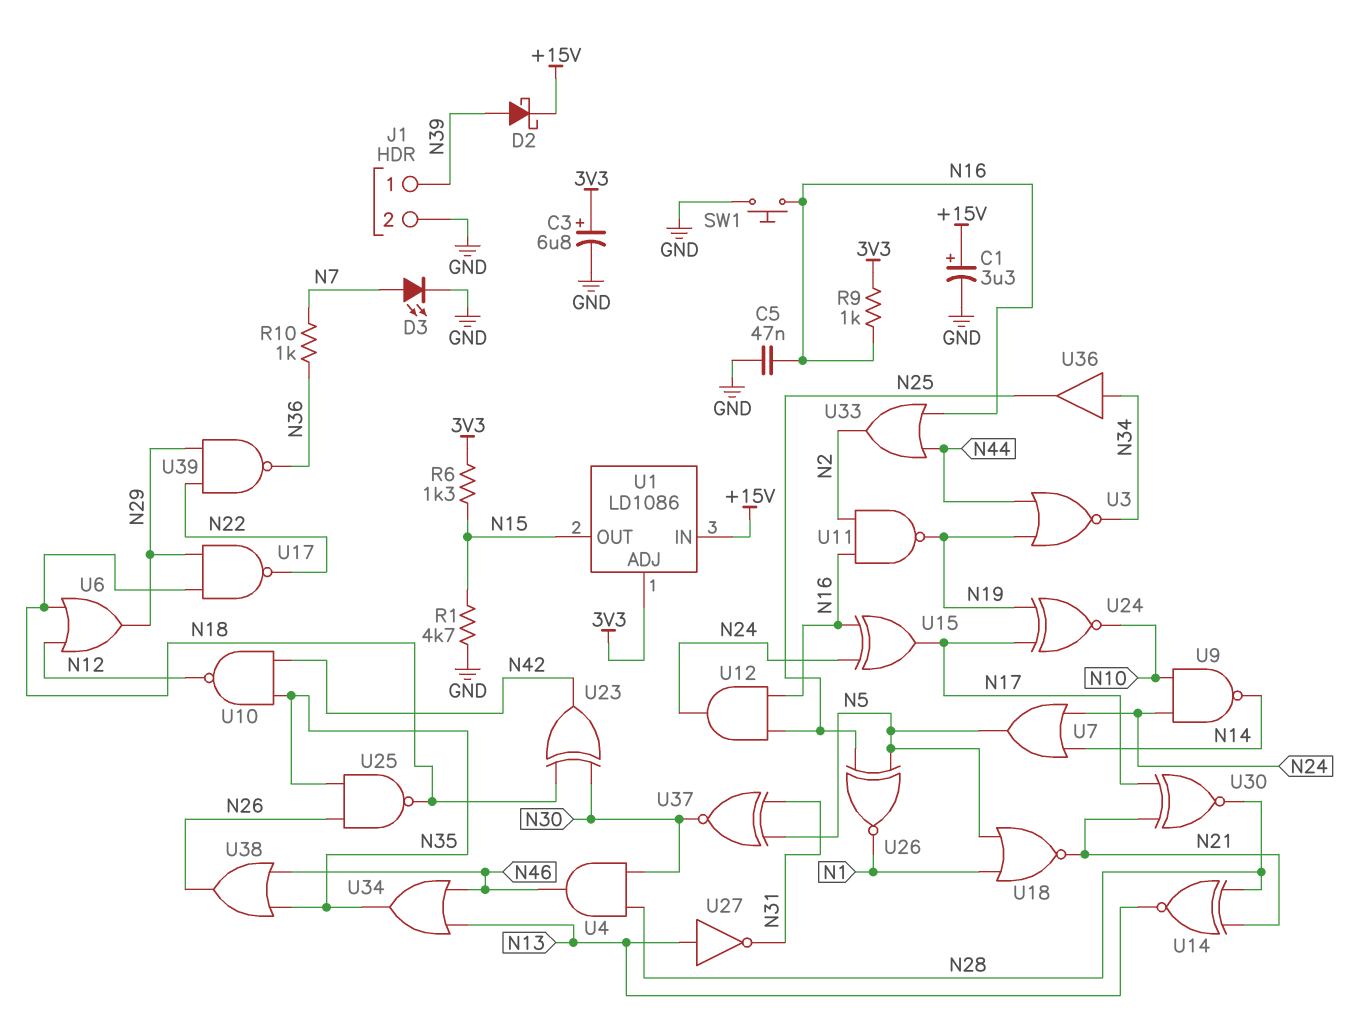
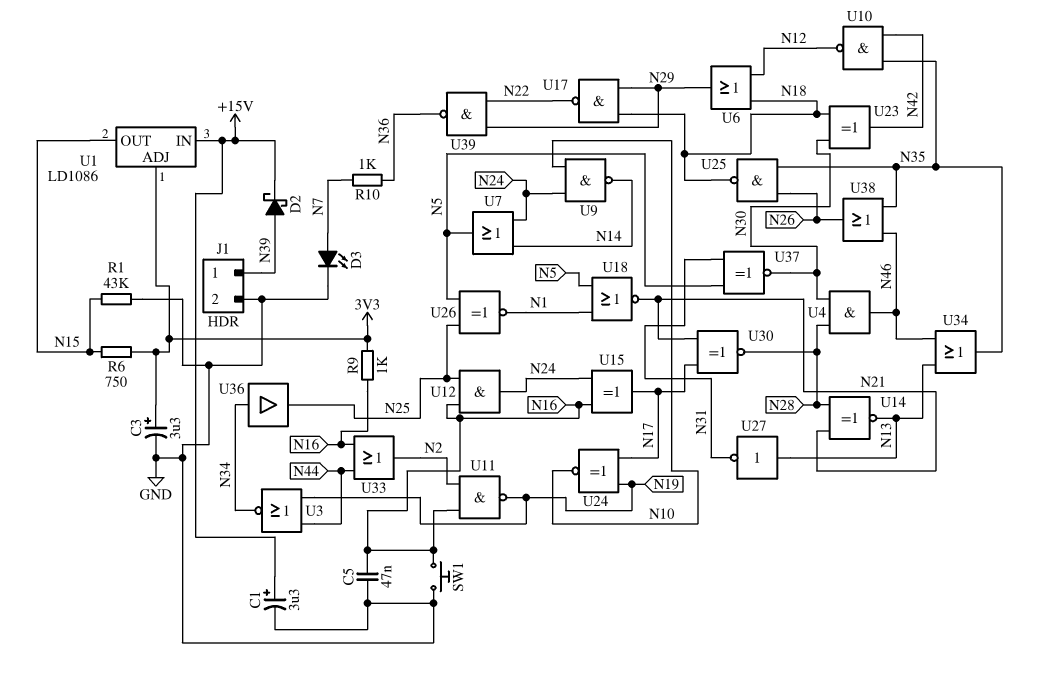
C3: 6.8uF (plus 3V3, minus GND) -> 3.3uF (plus 3V3, minus GND)
R1: 4.7k (GND, N15) -> 43k (GND, N15)
R6: 1.3k (3V3, N15) -> 750 (3V3, N15)

